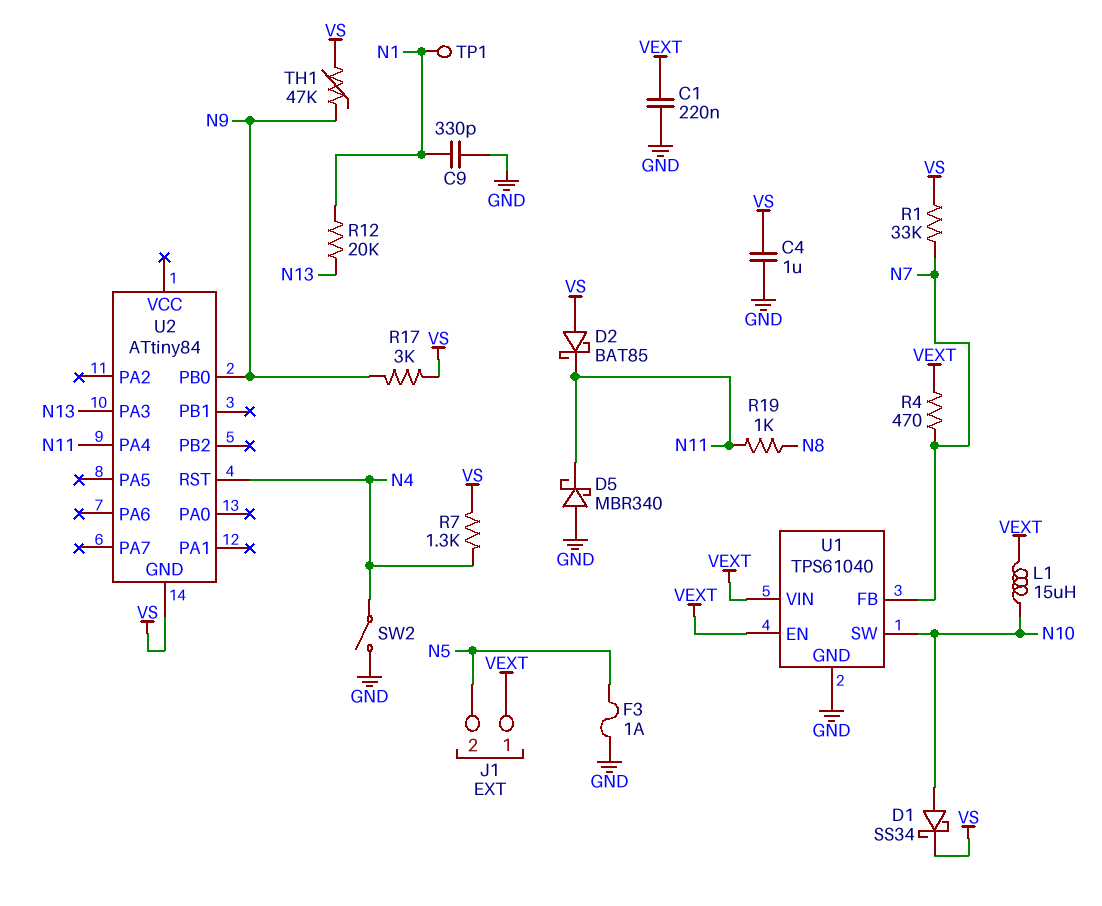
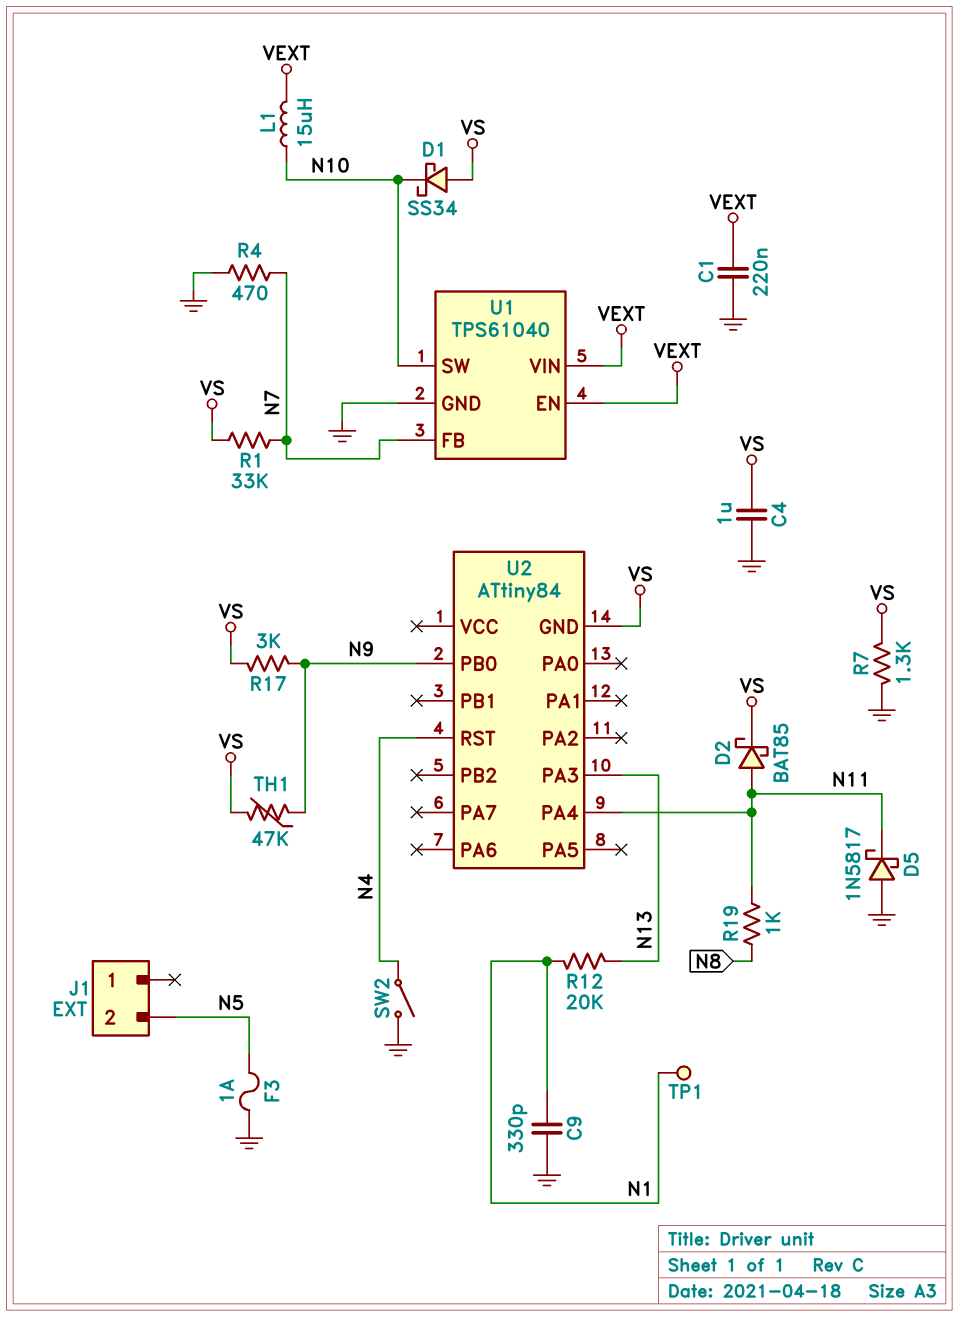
D1: schottky SS34 (A N10, K VS) -> schottky SS34 (A VS, K N10)
D2: schottky BAT85 (A VS, K N11) -> schottky BAT85 (A N11, K VS)
D5: schottky MBR340 (A GND, K N11) -> schottky 1N5817 (A GND, K N11)
J1 pin 1: VEXT -> none
R4: 470 (N7, VEXT) -> 470 (GND, N7)
R7: 1.3k (N4, VS) -> 1.3k (GND, VS)

